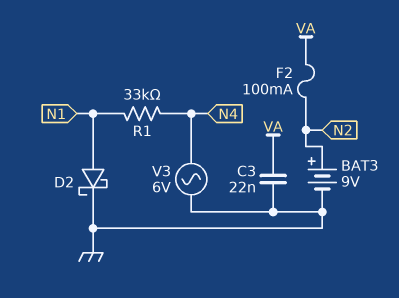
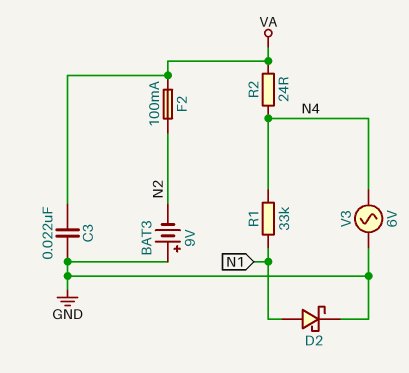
BAT3: 9V (plus N2, minus GND) -> 9V (plus GND, minus N2)
R2: none -> 24 (N4, VA)

